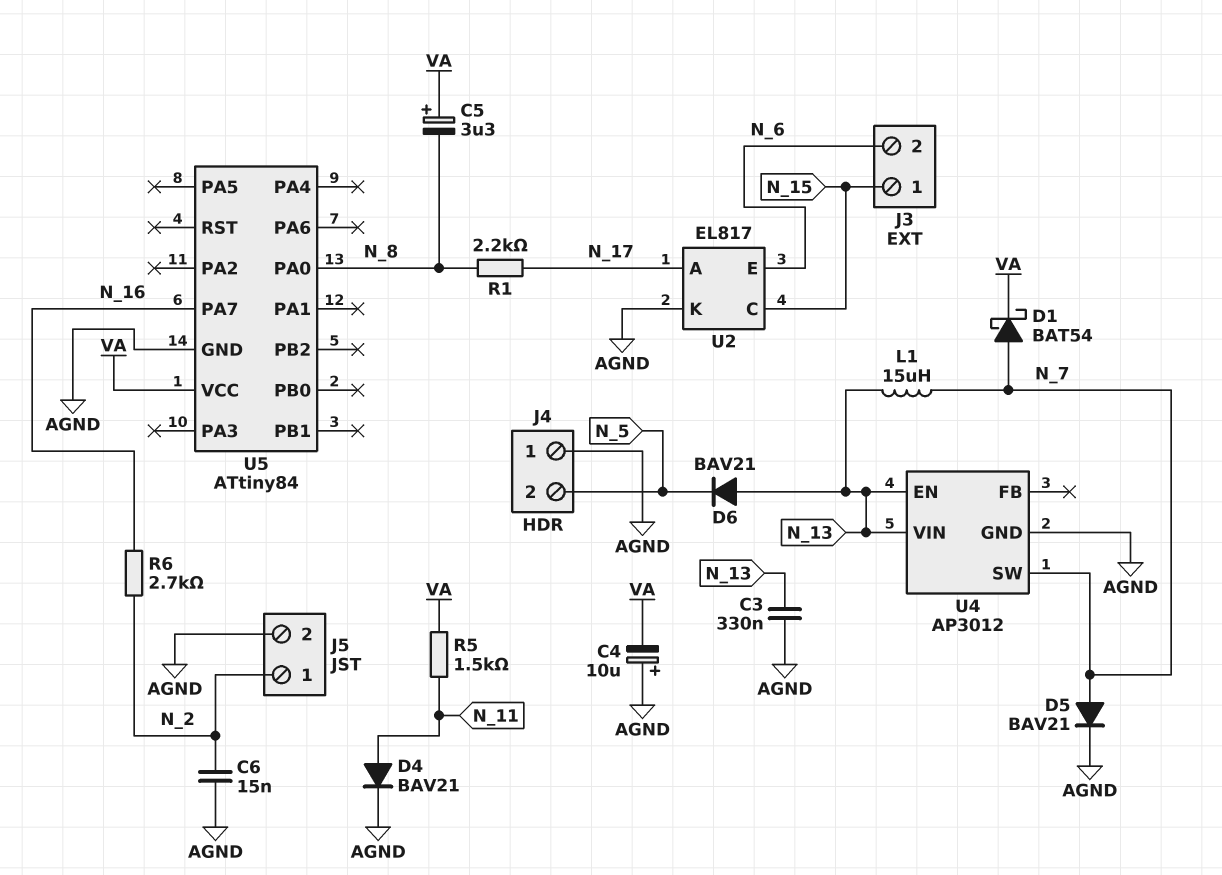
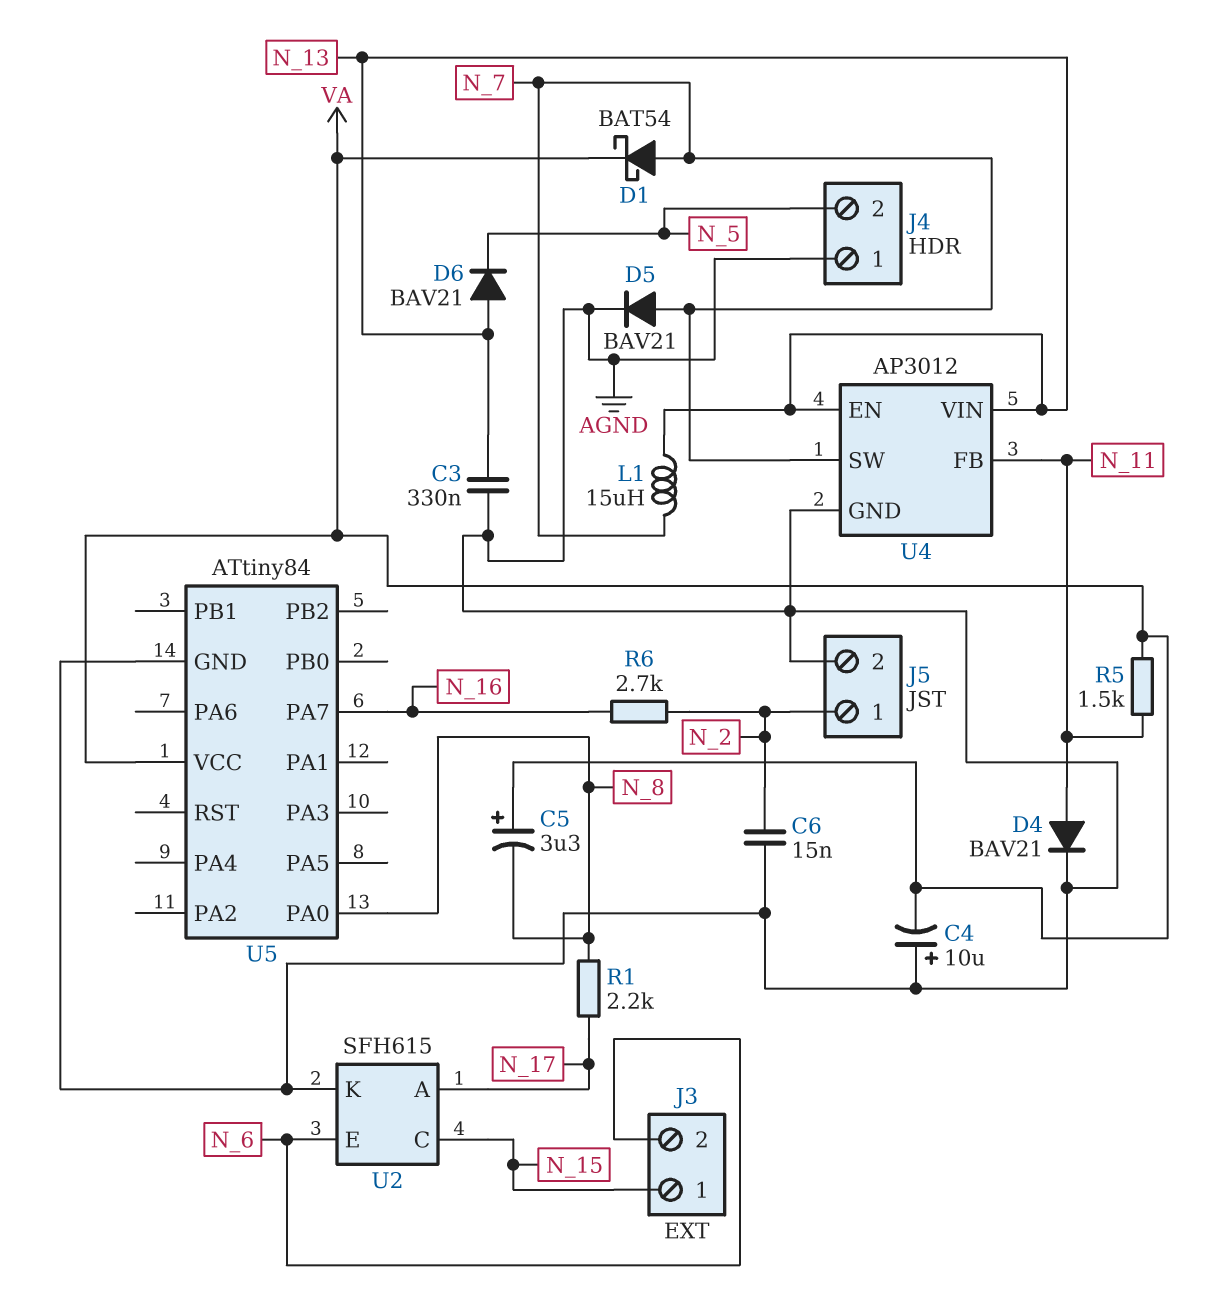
U2: EL817 -> SFH615
U4 pin FB: none -> N_11

